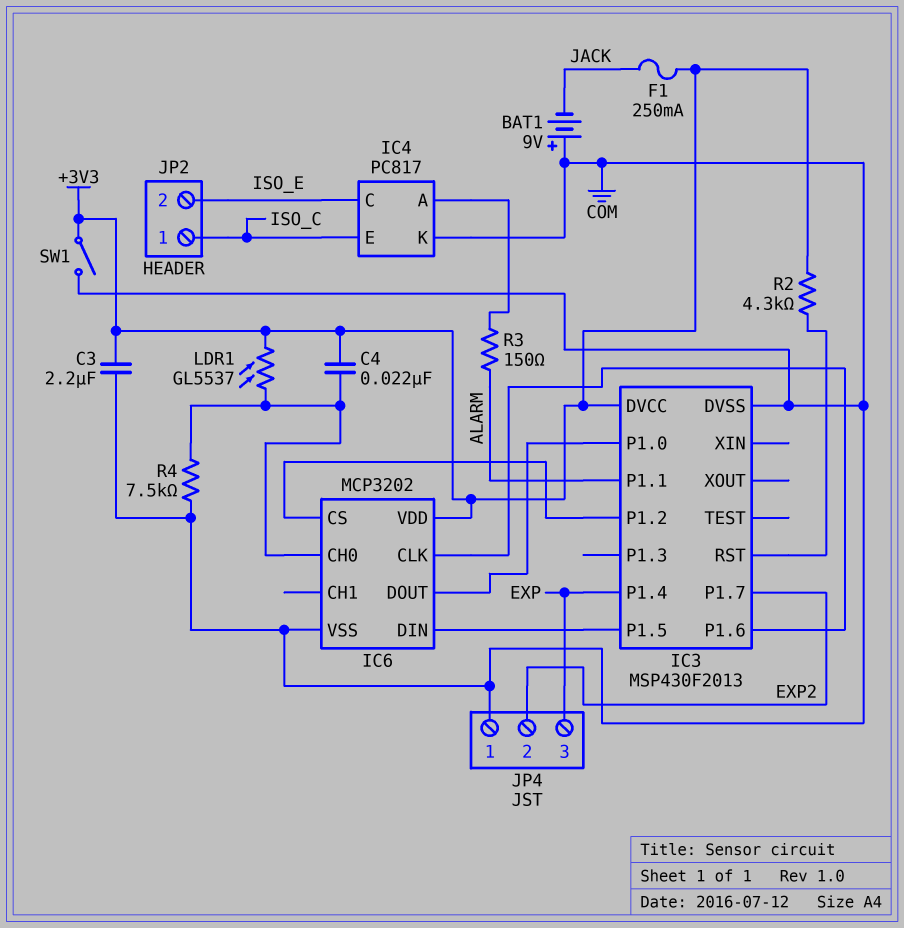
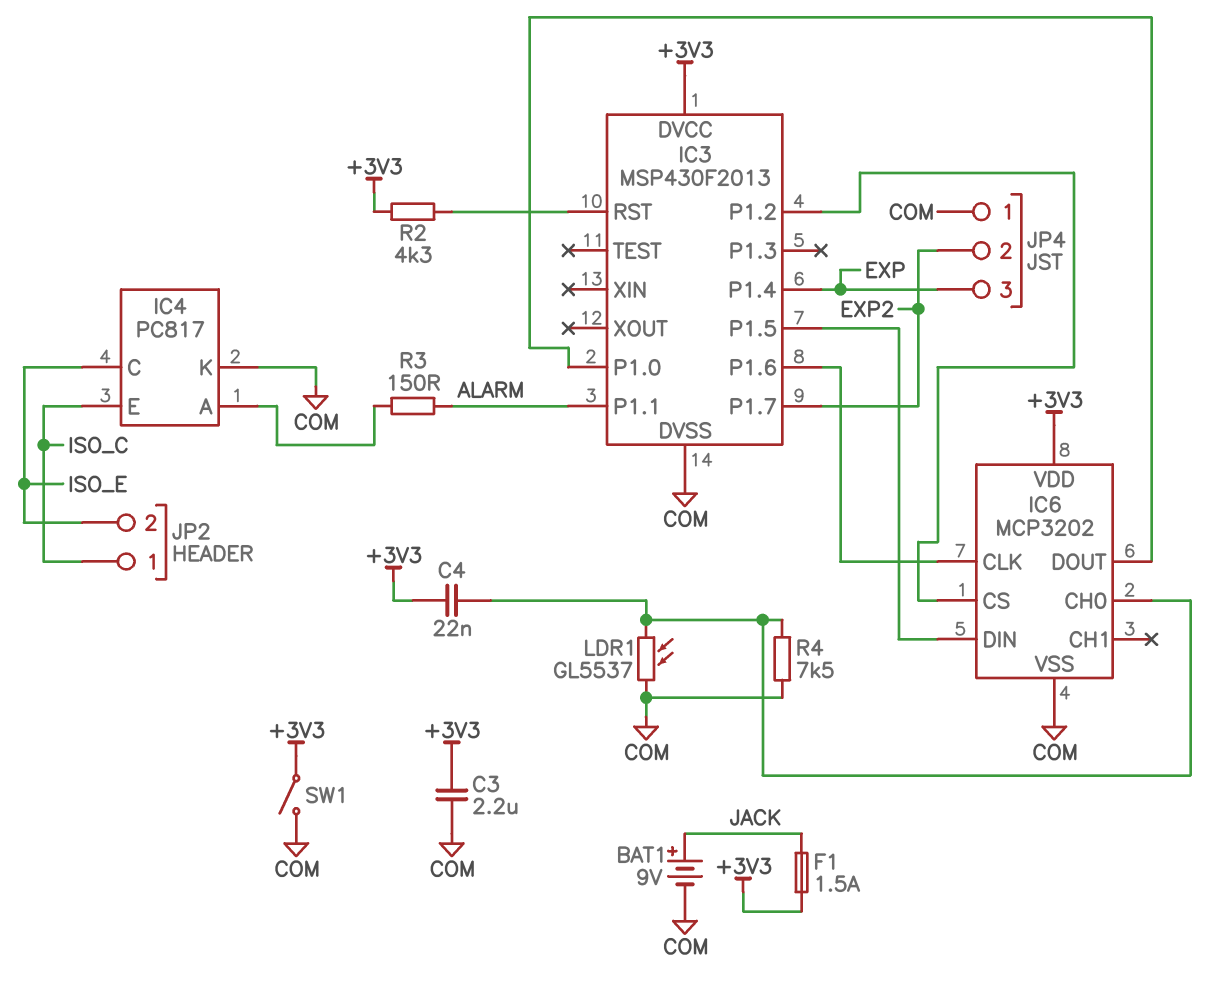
BAT1: 9V (plus COM, minus JACK) -> 9V (plus JACK, minus COM)
F1: 250mA (+3V3, JACK) -> 1.5A (+3V3, JACK)
LDR1: GL5537 (+3V3, IC6/CH0) -> GL5537 (COM, IC6/CH0)

